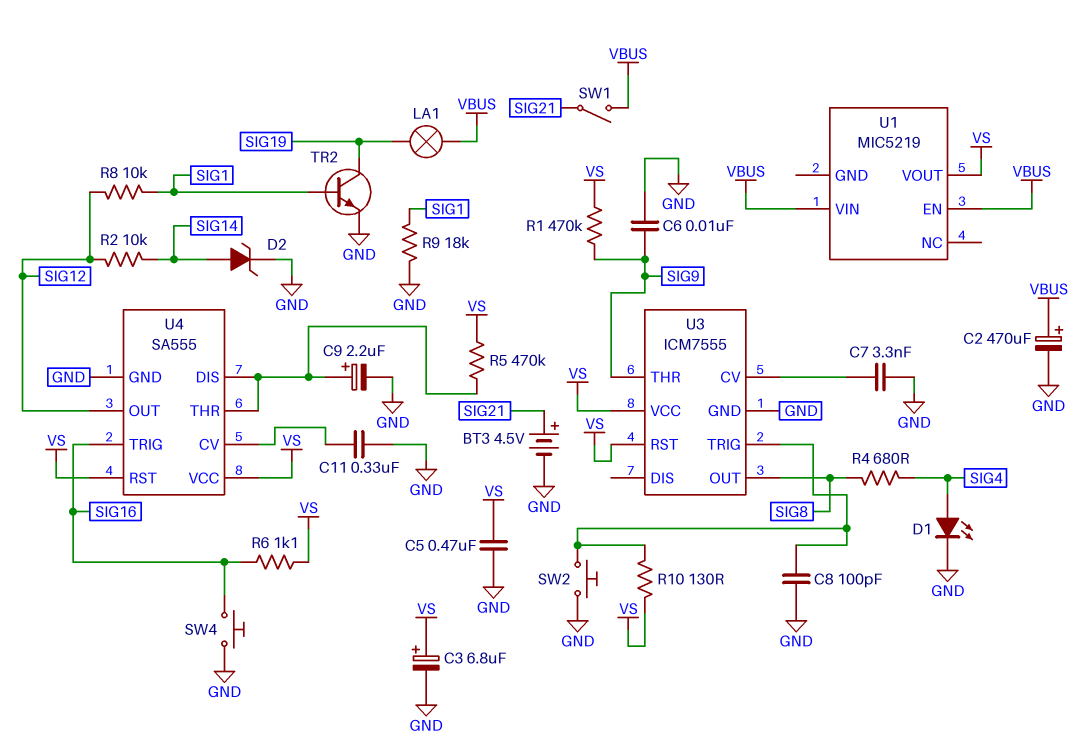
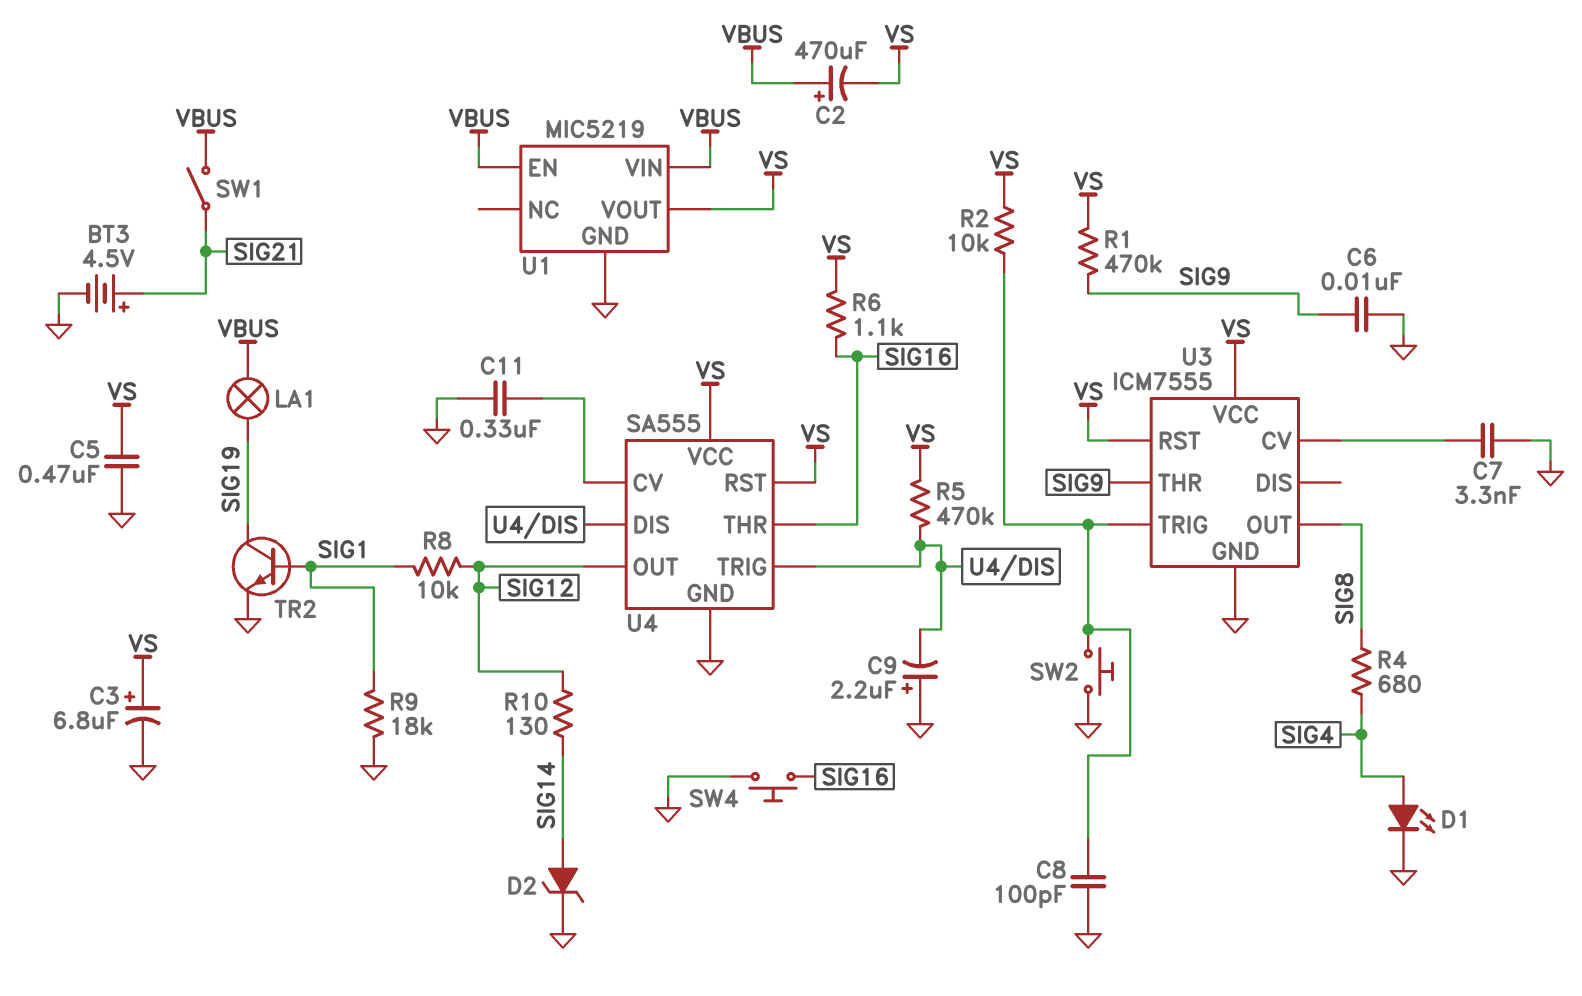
C2: 470uF (plus VBUS, minus GND) -> 470uF (plus VBUS, minus VS)
C9: 2.2uF (plus U4/DIS, minus GND) -> 2.2uF (plus GND, minus U4/DIS)
R2: 10k (SIG12, SIG14) -> 10k (U3/TRIG, VS)
R10: 130 (U3/TRIG, VS) -> 130 (SIG12, SIG14)
U1 pin GND: none -> GND
U4 pin THR: U4/DIS -> SIG16
U4 pin TRIG: SIG16 -> U4/DIS

